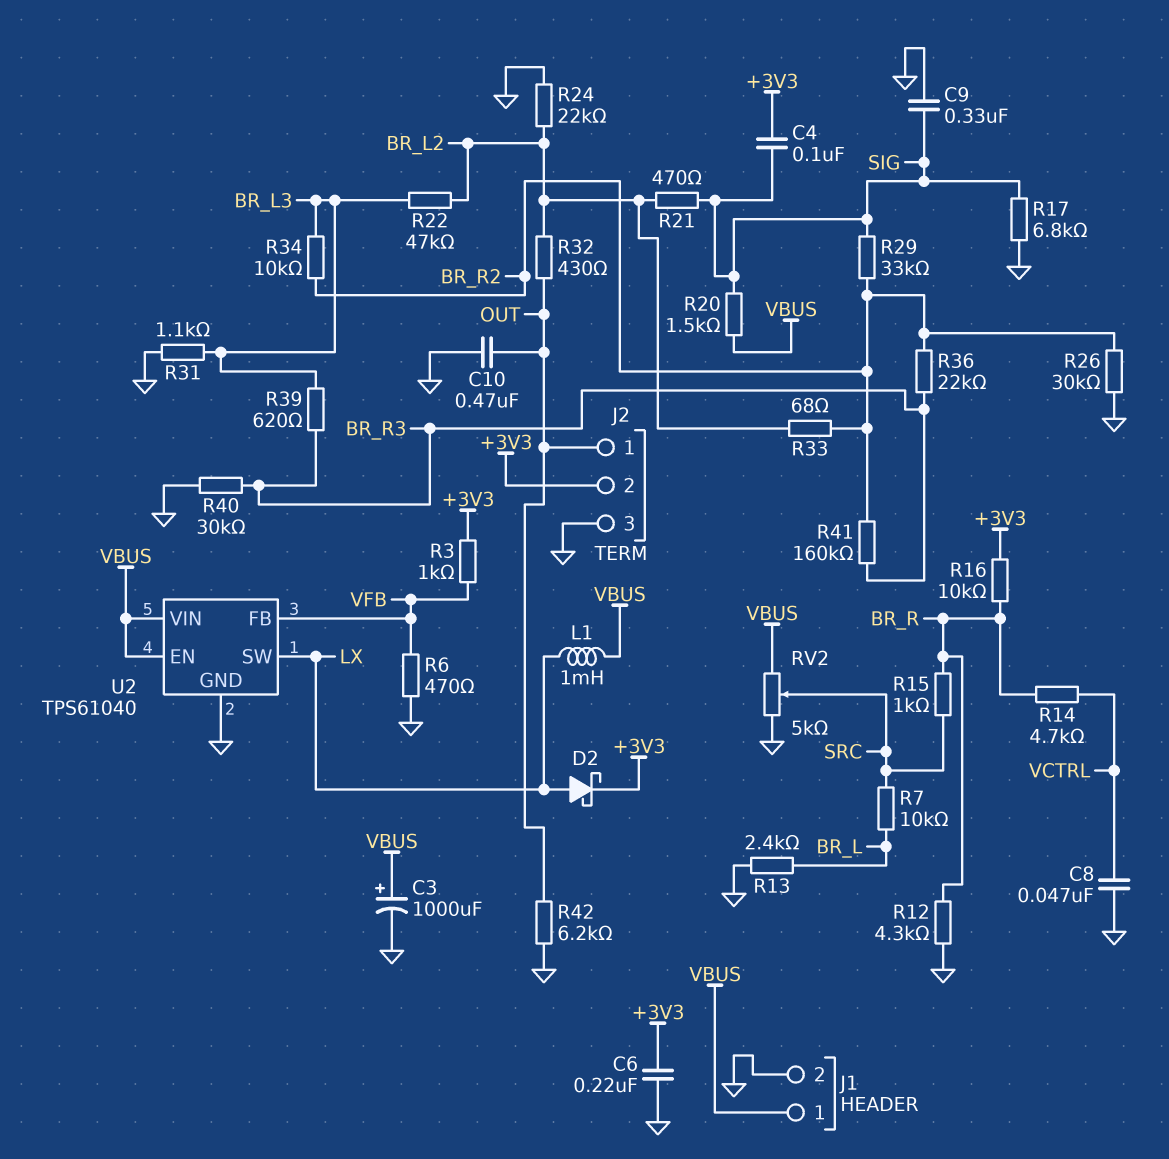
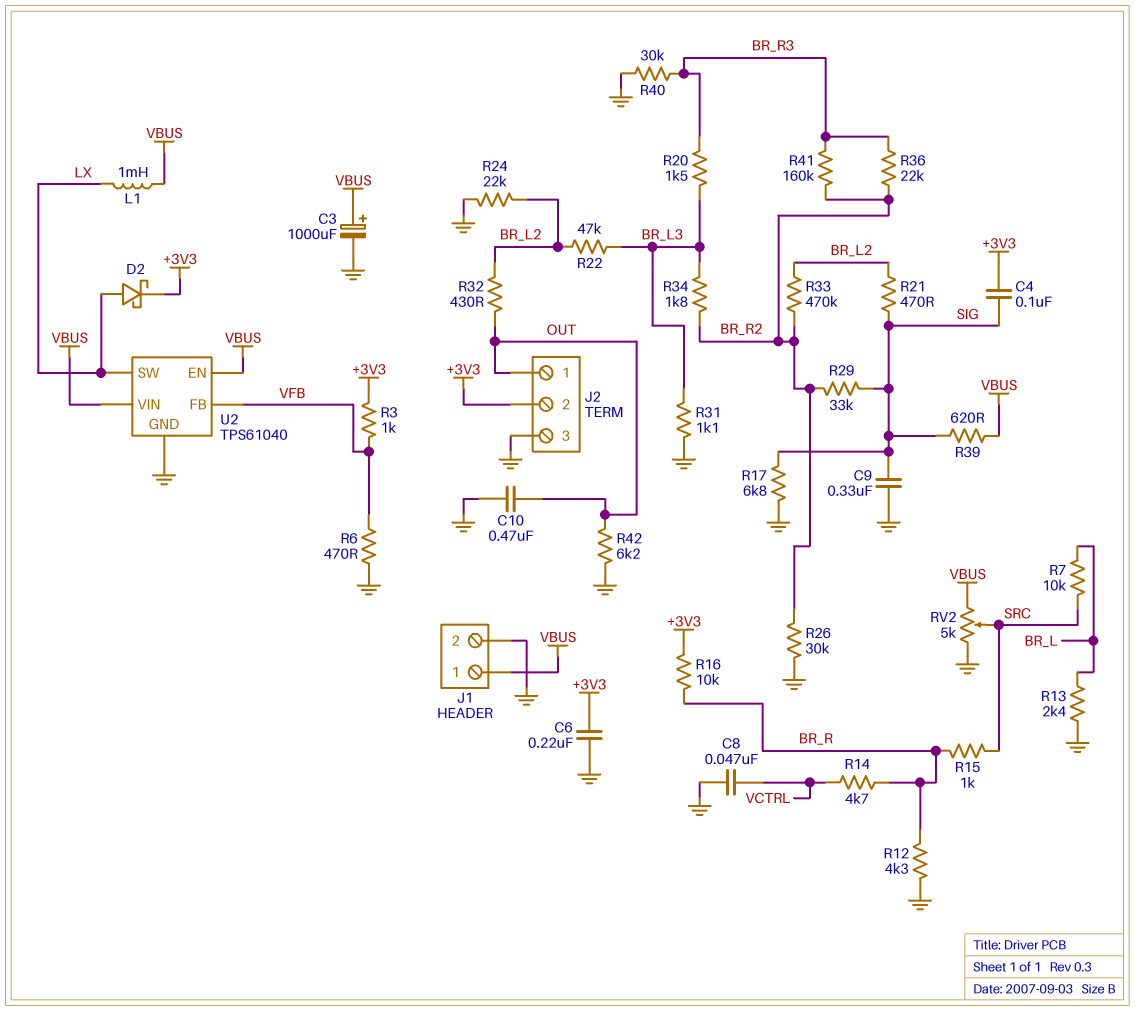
R20: 1.5k (SIG, VBUS) -> 1.5k (BR_L3, BR_R3)
R33: 68 (BR_L2, BR_R2) -> 470k (BR_L2, BR_R2)
R34: 10k (BR_L3, BR_R2) -> 1.8k (BR_L3, BR_R2)
R39: 620 (BR_L3, BR_R3) -> 620 (SIG, VBUS)

